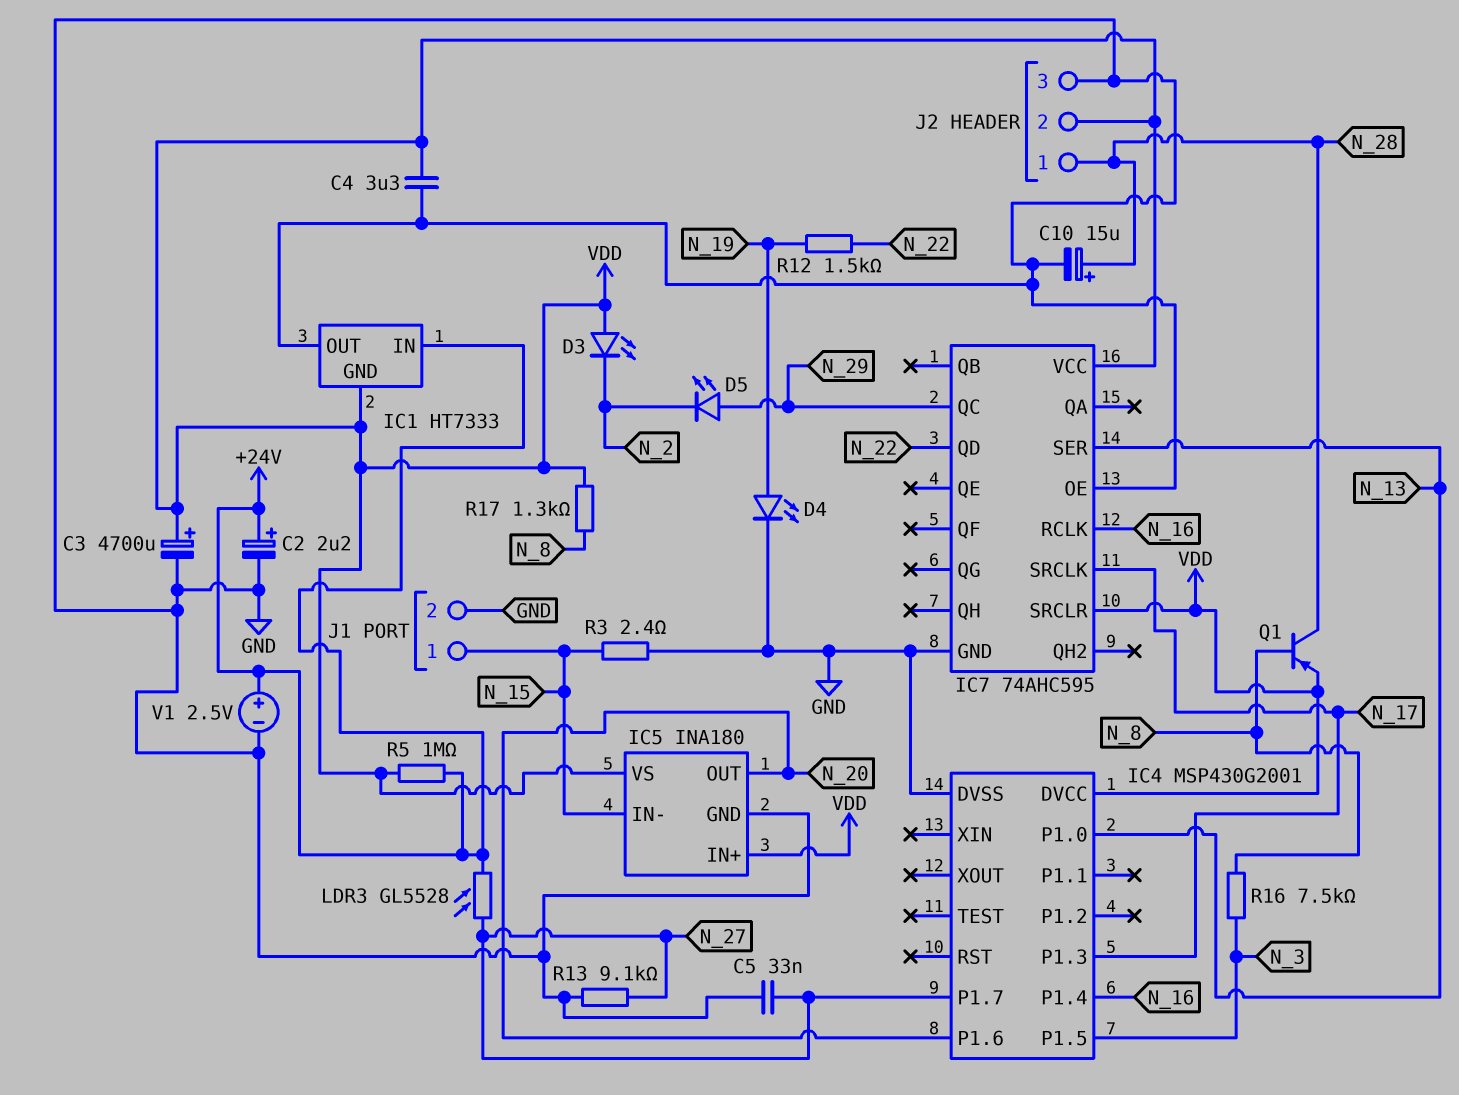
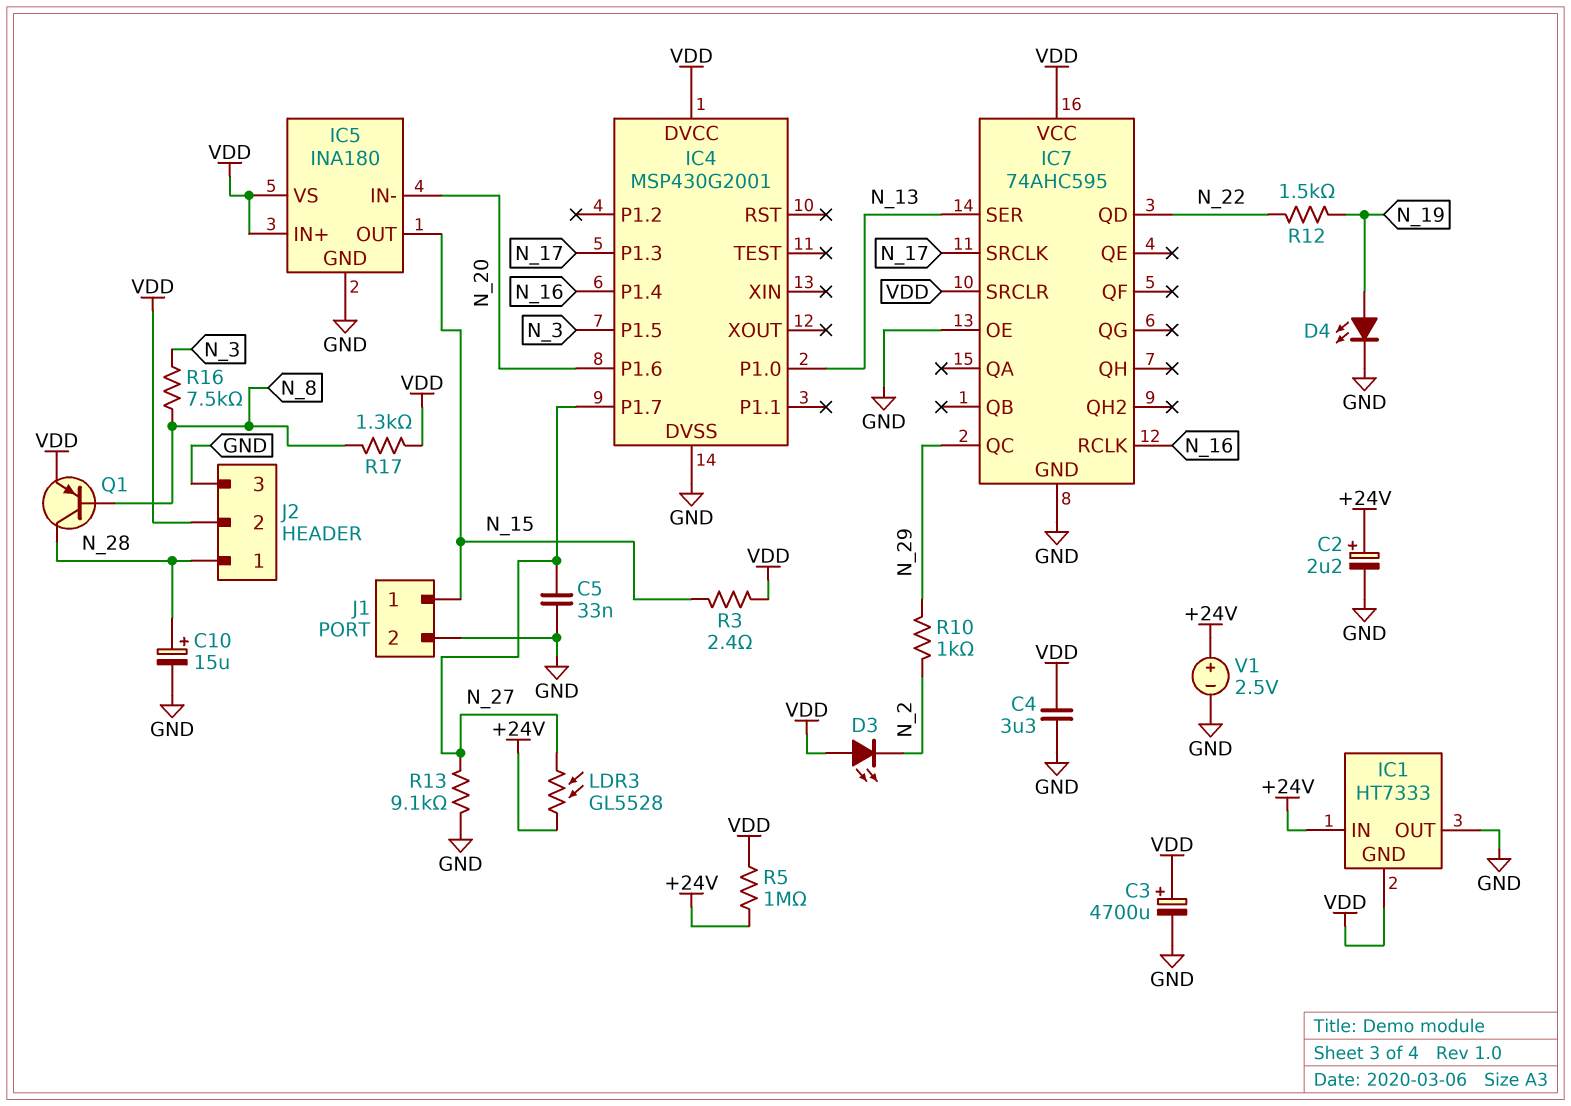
D5: LED (A N_29, K N_2) -> none
IC5 pin IN-: N_15 -> N_20
IC5 pin OUT: N_20 -> N_15
R3: 2.4 (GND, N_15) -> 2.4 (N_15, VDD)
R10: none -> 1k (N_2, N_29)

